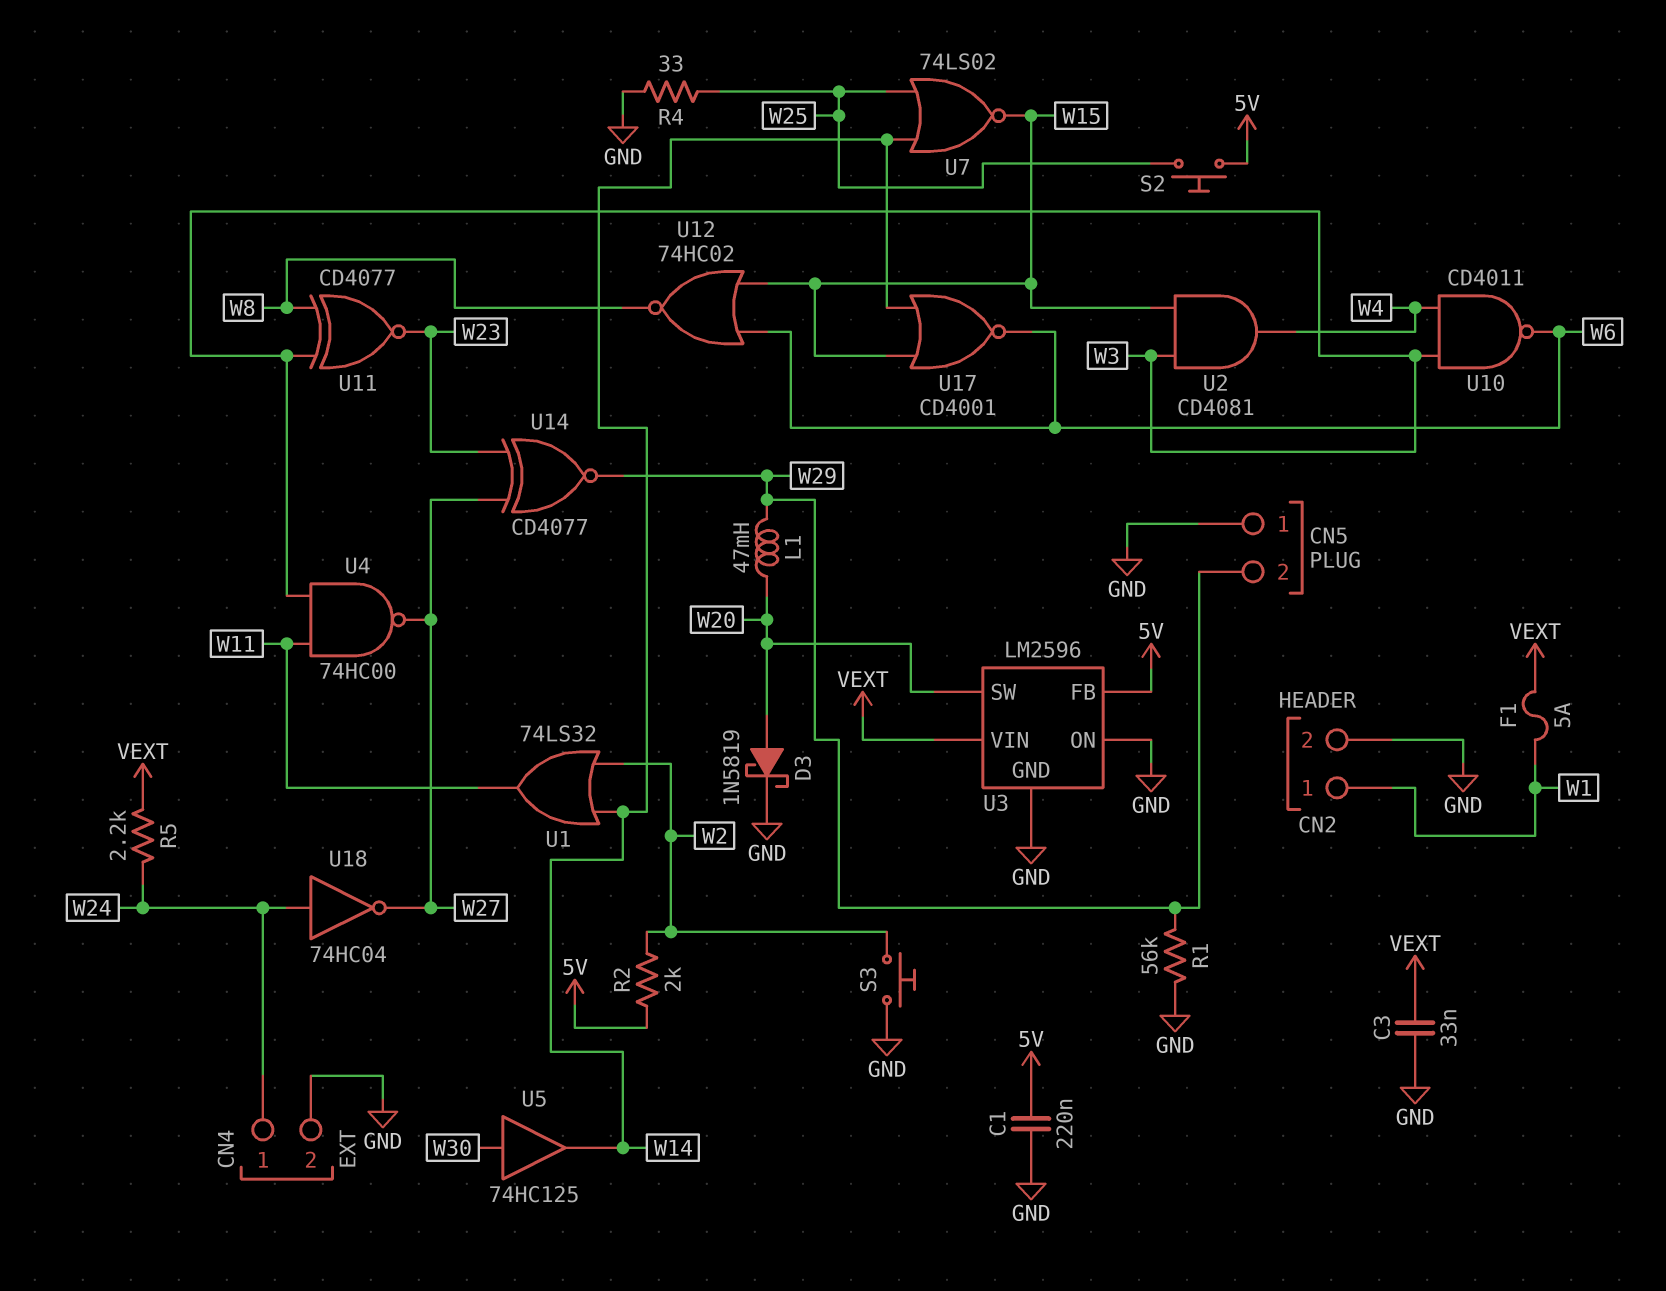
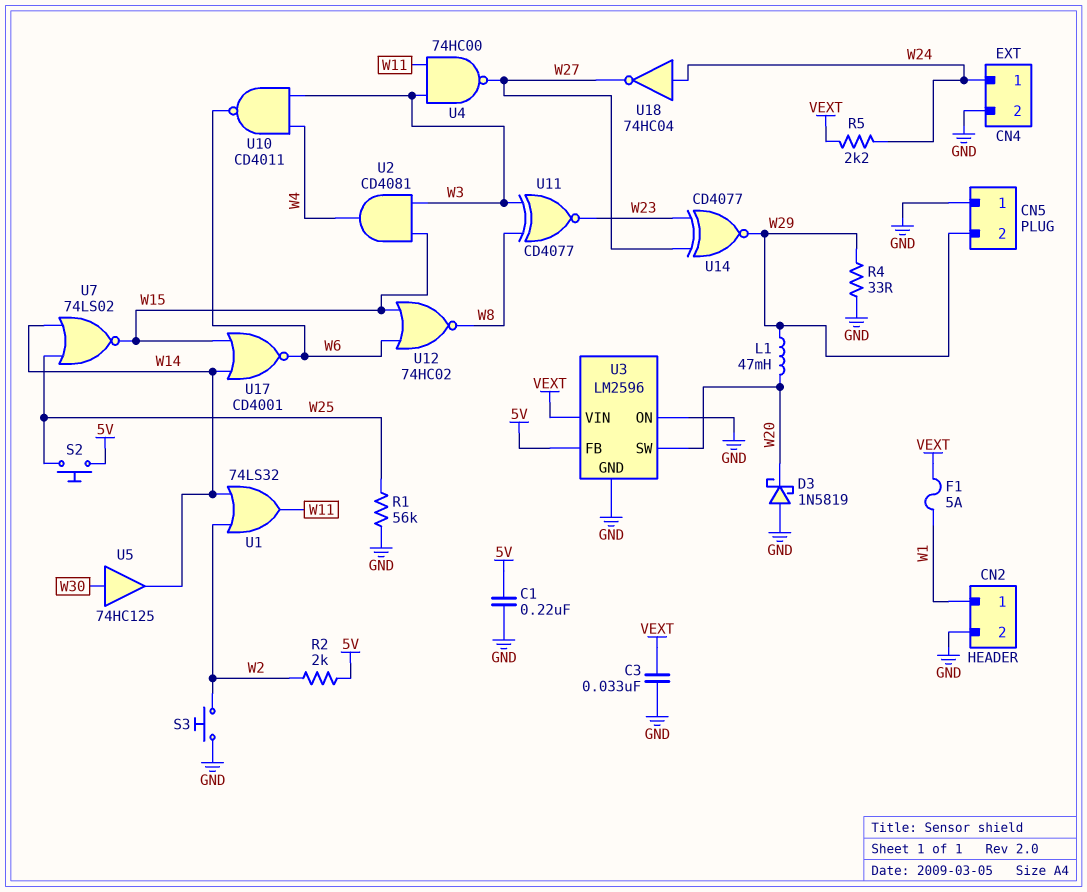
D3: schottky 1N5819 (A W20, K GND) -> schottky 1N5819 (A GND, K W20)
R1: 56k (GND, W29) -> 56k (GND, W25)
R4: 33 (GND, W25) -> 33 (GND, W29)

